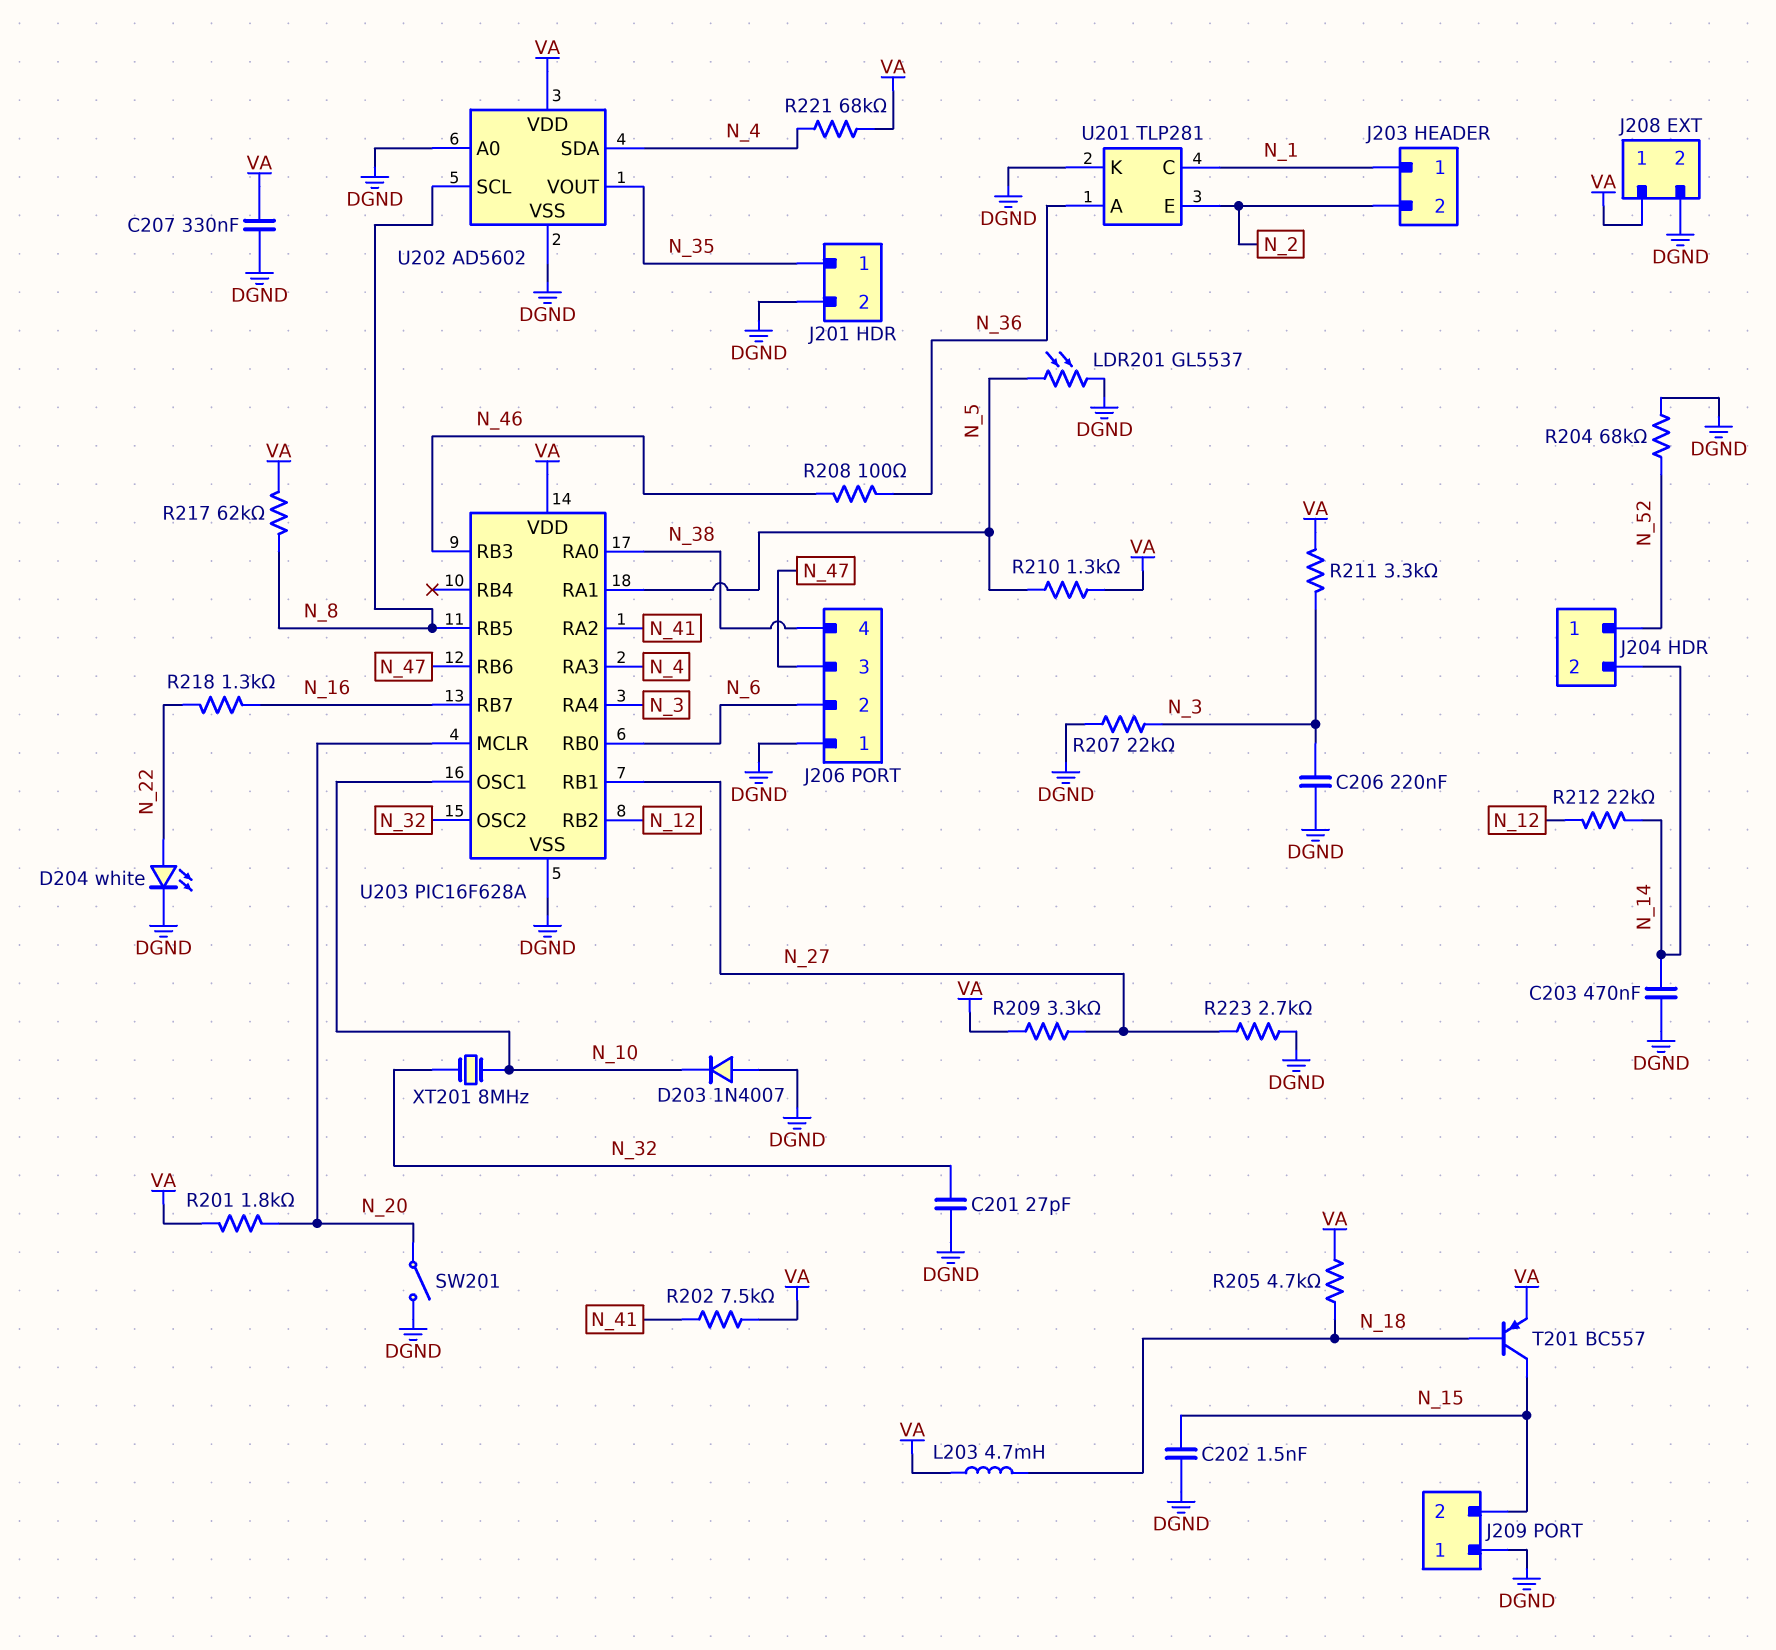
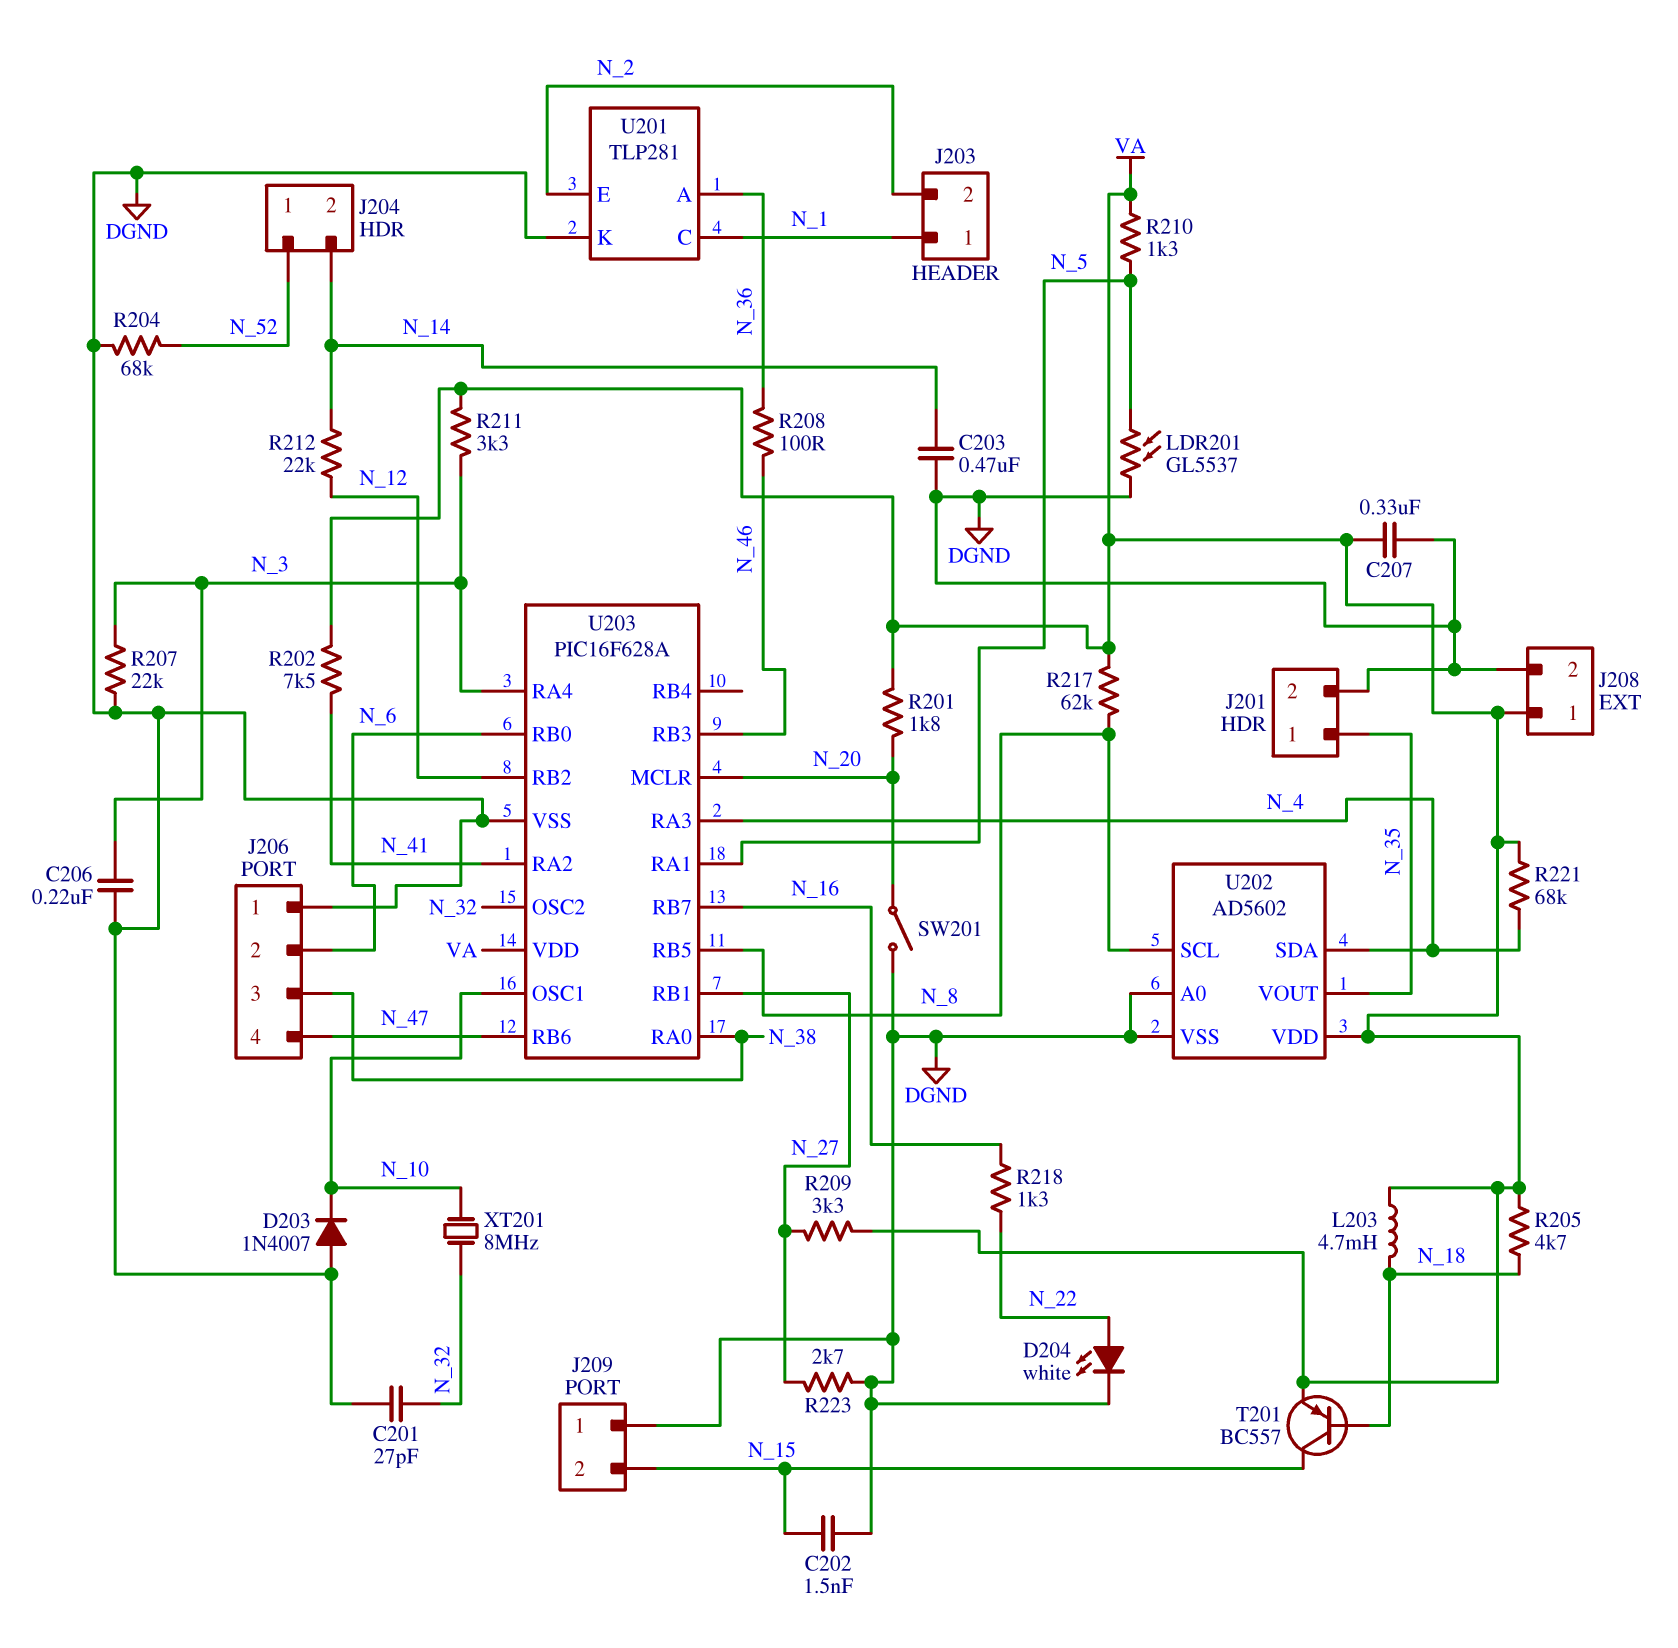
J206 pin 3: N_47 -> N_38
J206 pin 4: N_38 -> N_47

